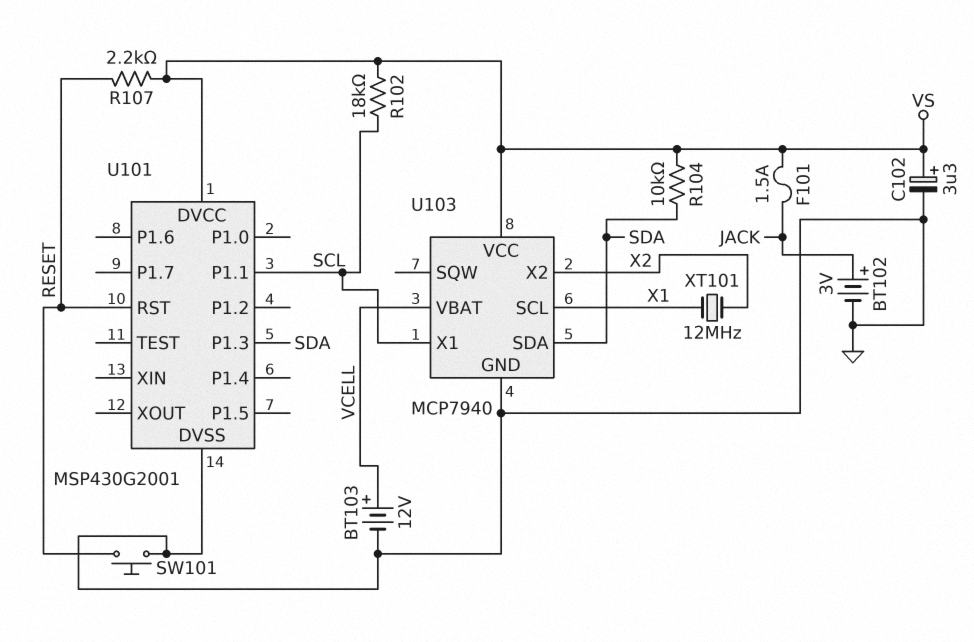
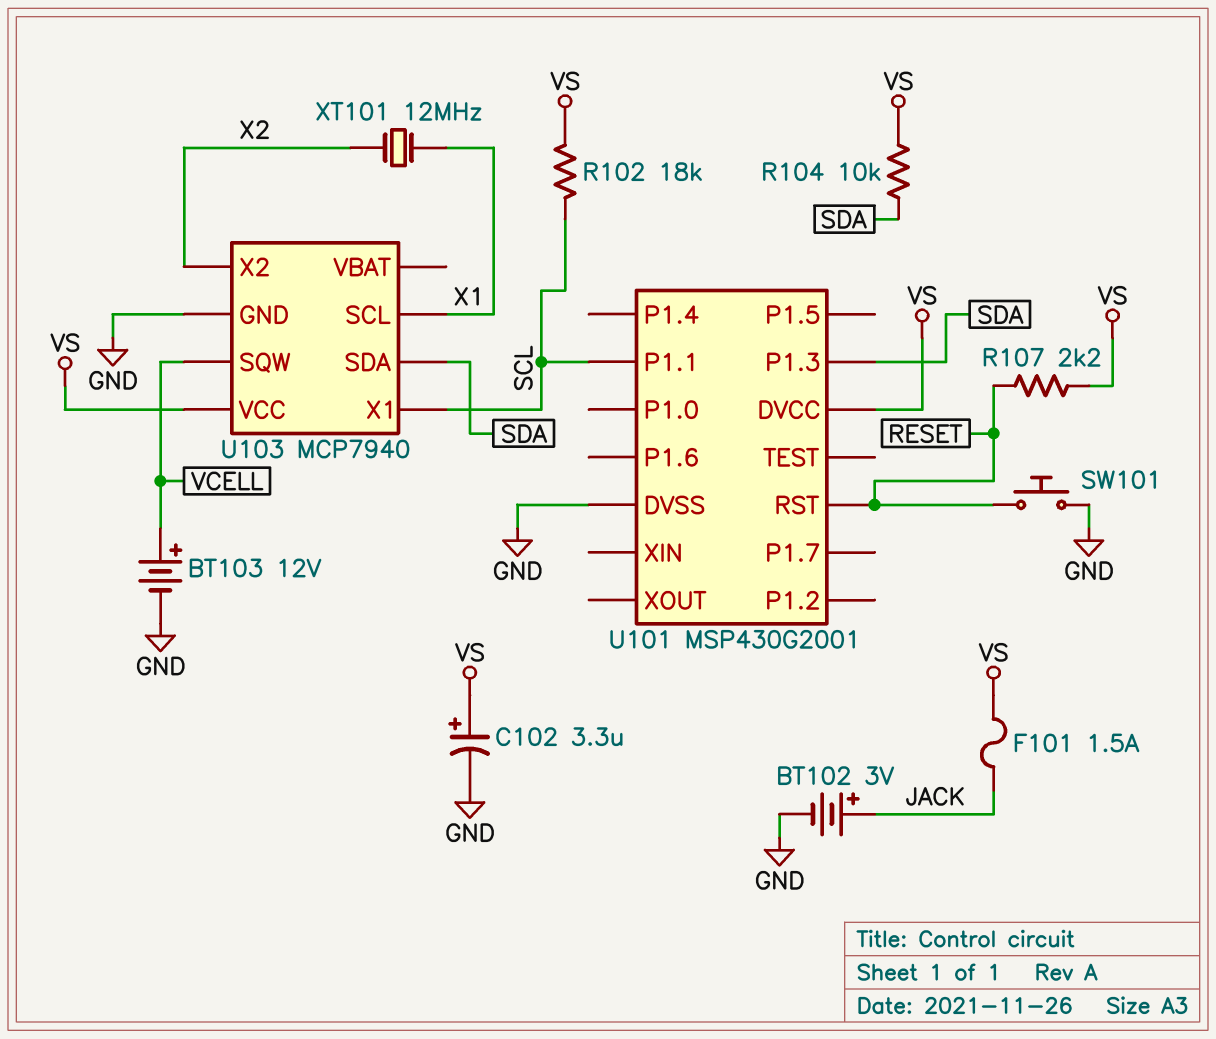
U103 pin SQW: none -> VCELL
U103 pin VBAT: VCELL -> none

